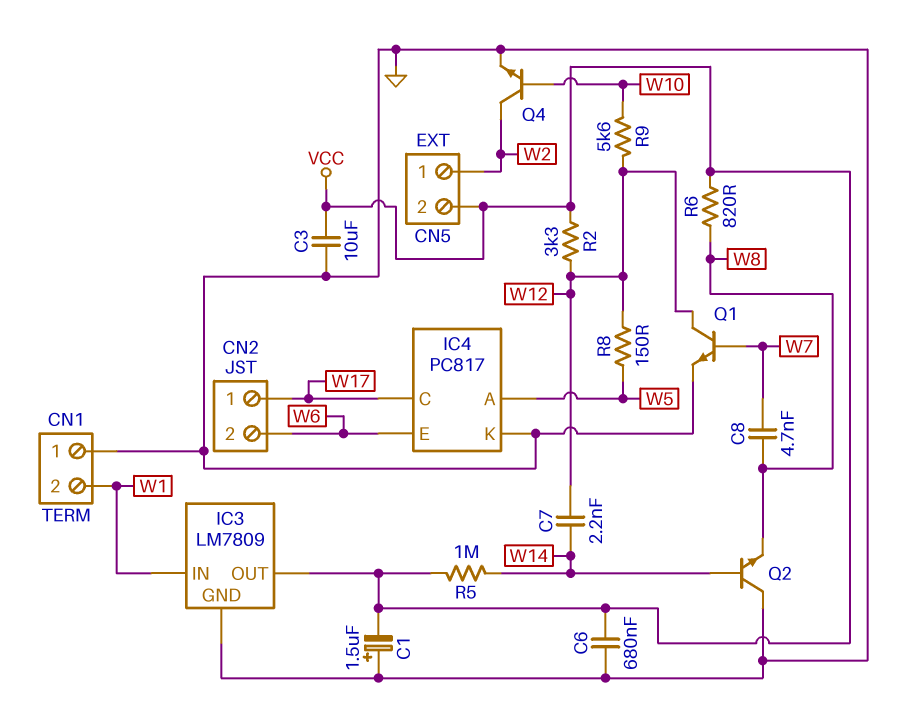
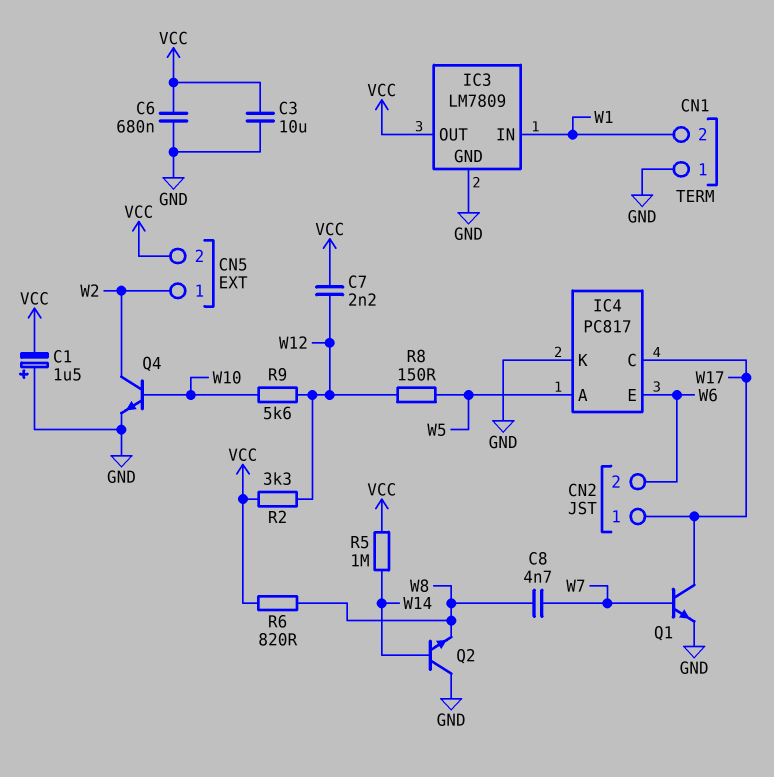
C7: 2.2nF (W12, W14) -> 2.2nF (VCC, W12)
Q1: NPN (B W7, C W12, E GND) -> NPN (B W7, C W17, E GND)

